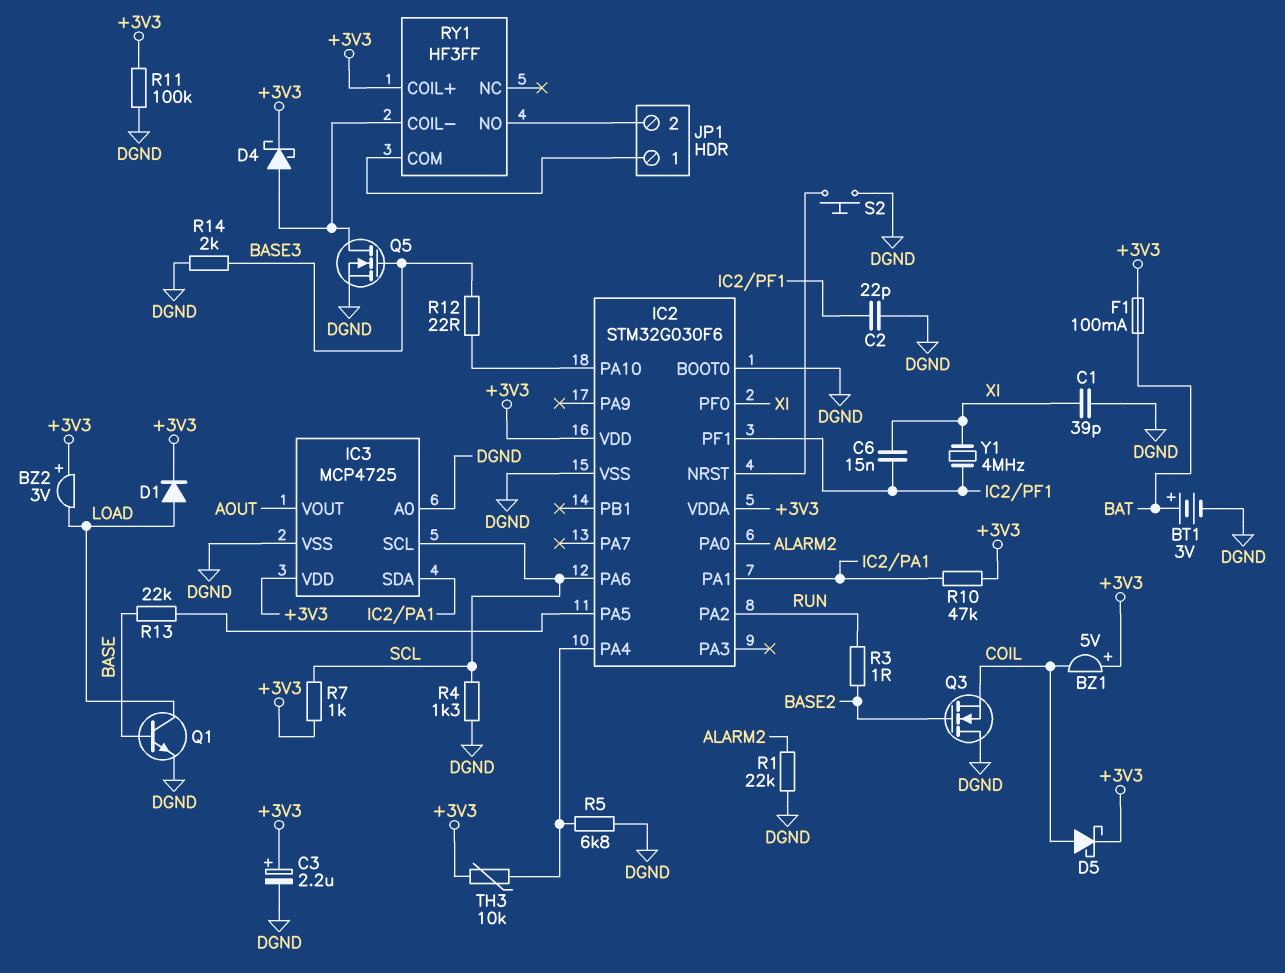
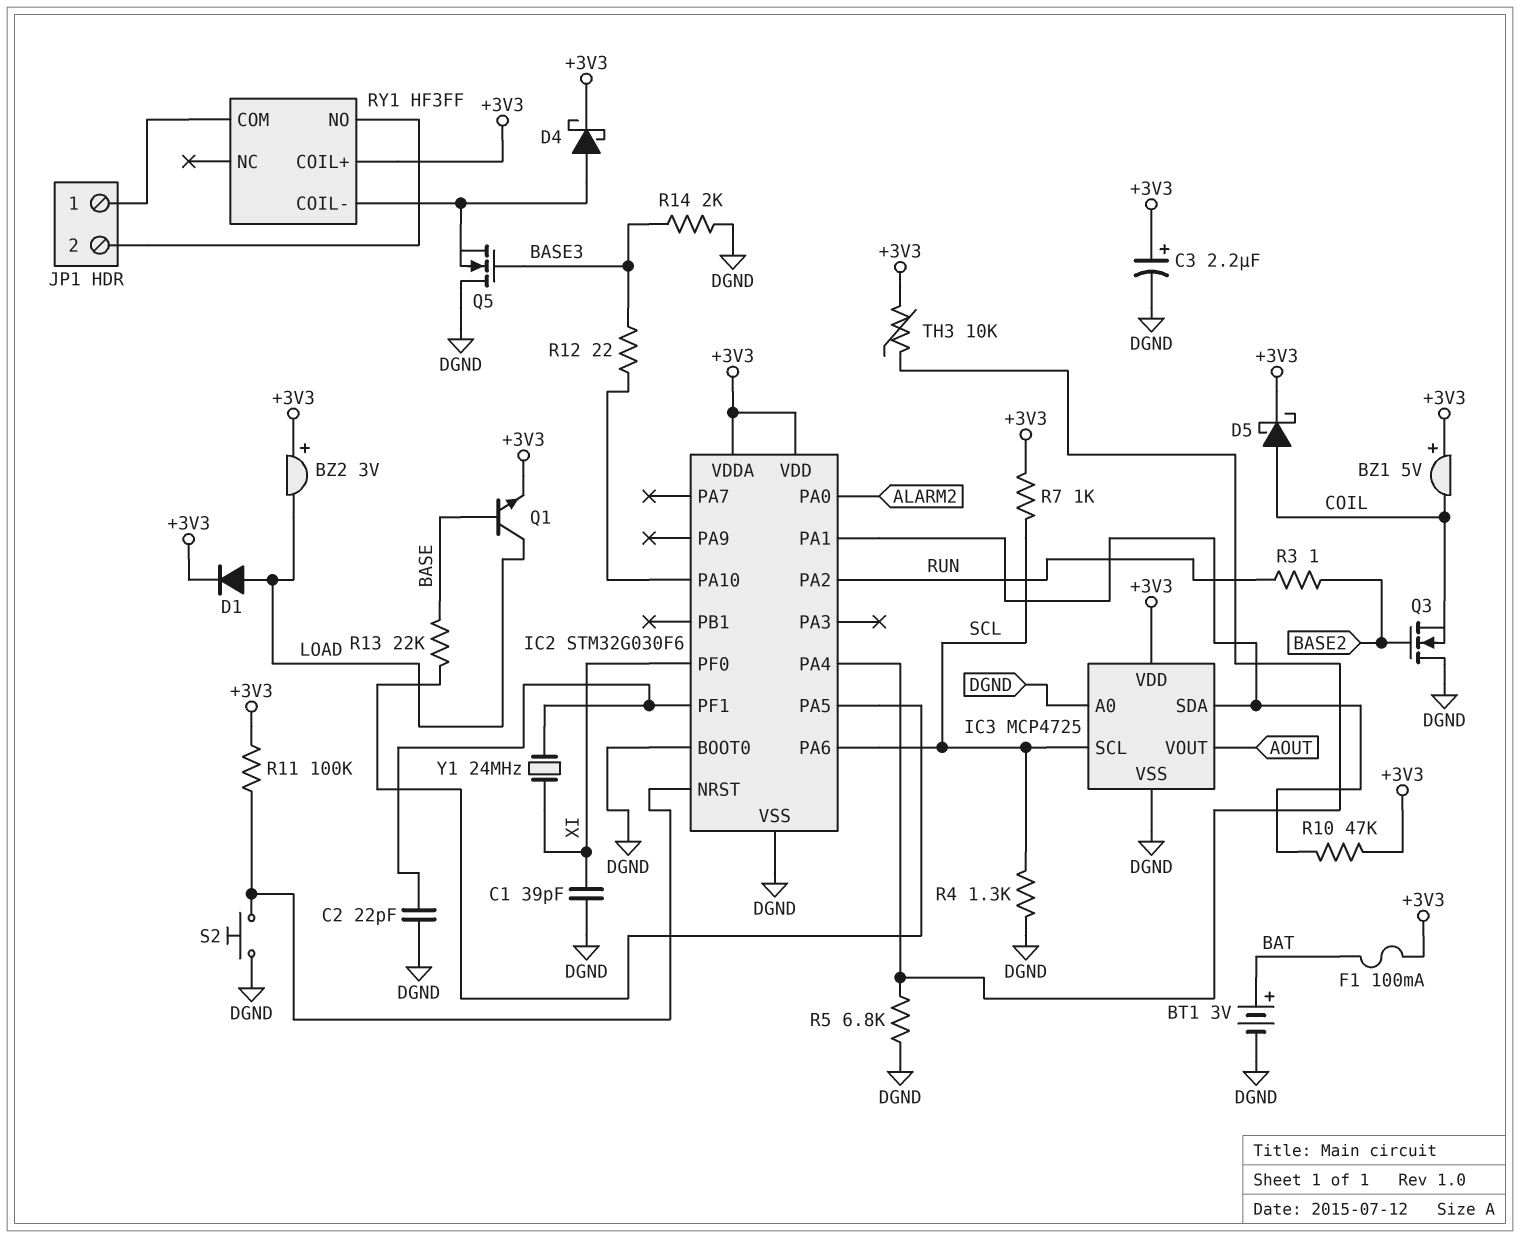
C6: 15nF (IC2/PF1, XI) -> none
Q1: NPN (B BASE, C LOAD, E DGND) -> NPN (B BASE, C LOAD, E +3V3)
Q5: NMOS (G BASE3, D RY1/COIL-, S DGND) -> NMOS (G BASE3, D DGND, S RY1/COIL-)
R1: 22k (ALARM2, DGND) -> none
R11: 100k (+3V3, DGND) -> 100k (+3V3, IC2/NRST)
Y1: 4MHz (IC2/PF1, XI) -> 24MHz (IC2/PF1, XI)

